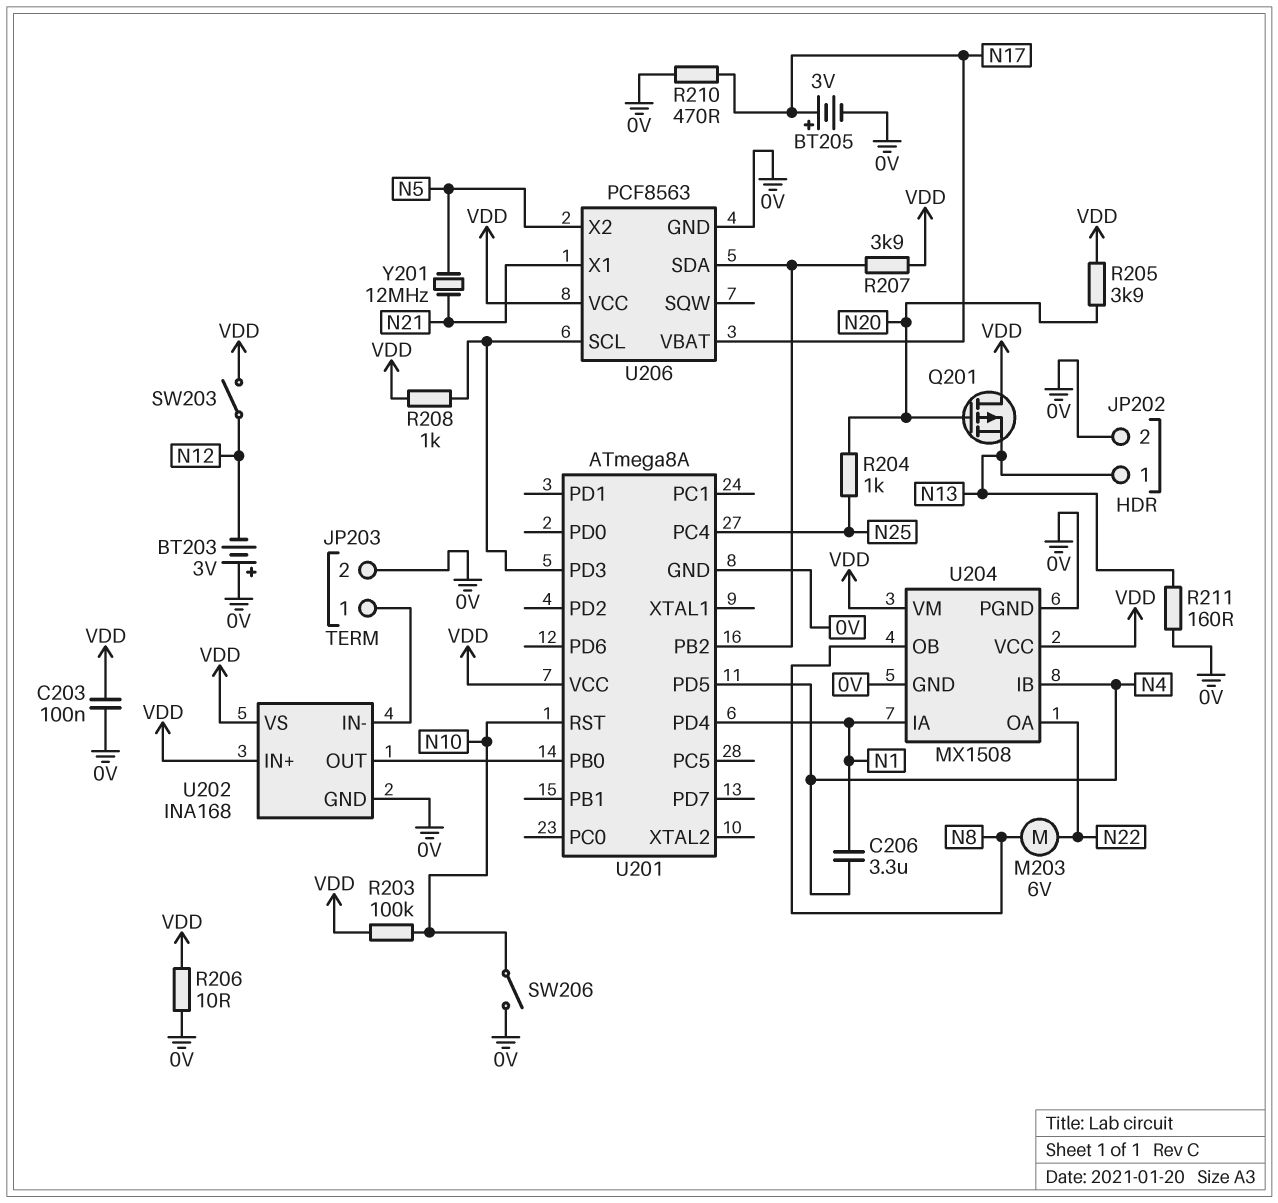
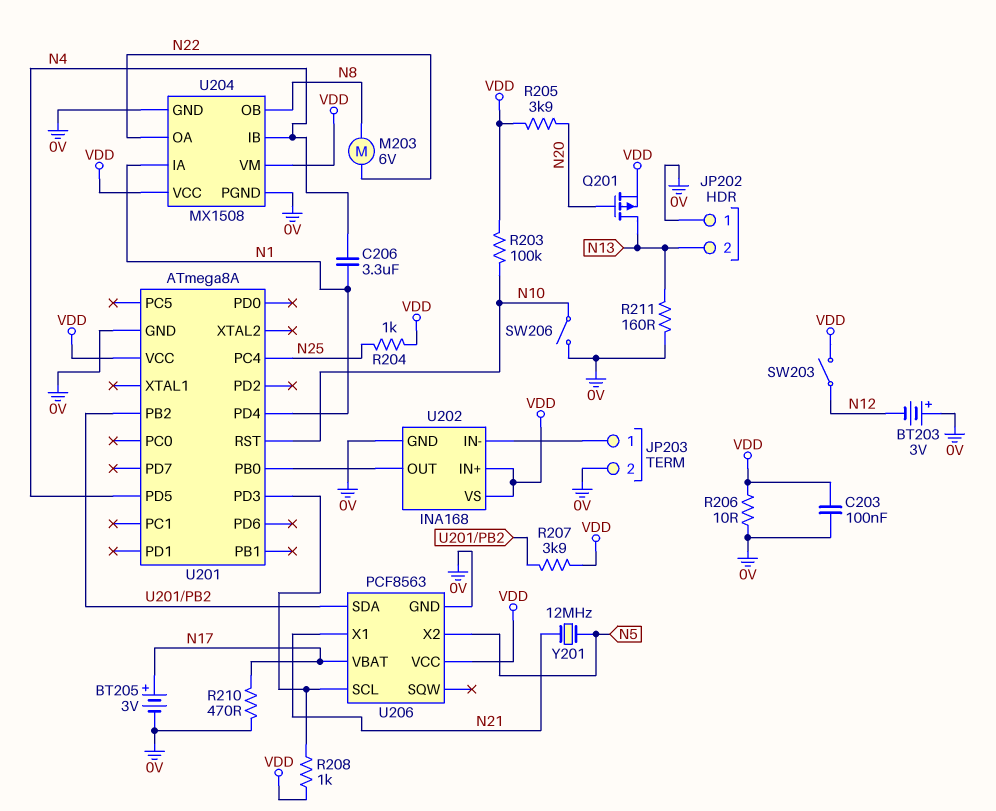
JP202 pin 1: N13 -> 0V
JP202 pin 2: 0V -> N13
Q201: PMOS (G N20, D VDD, S N13) -> PMOS (G N20, D N13, S VDD)
R204: 1k (N20, N25) -> 1k (N25, VDD)

